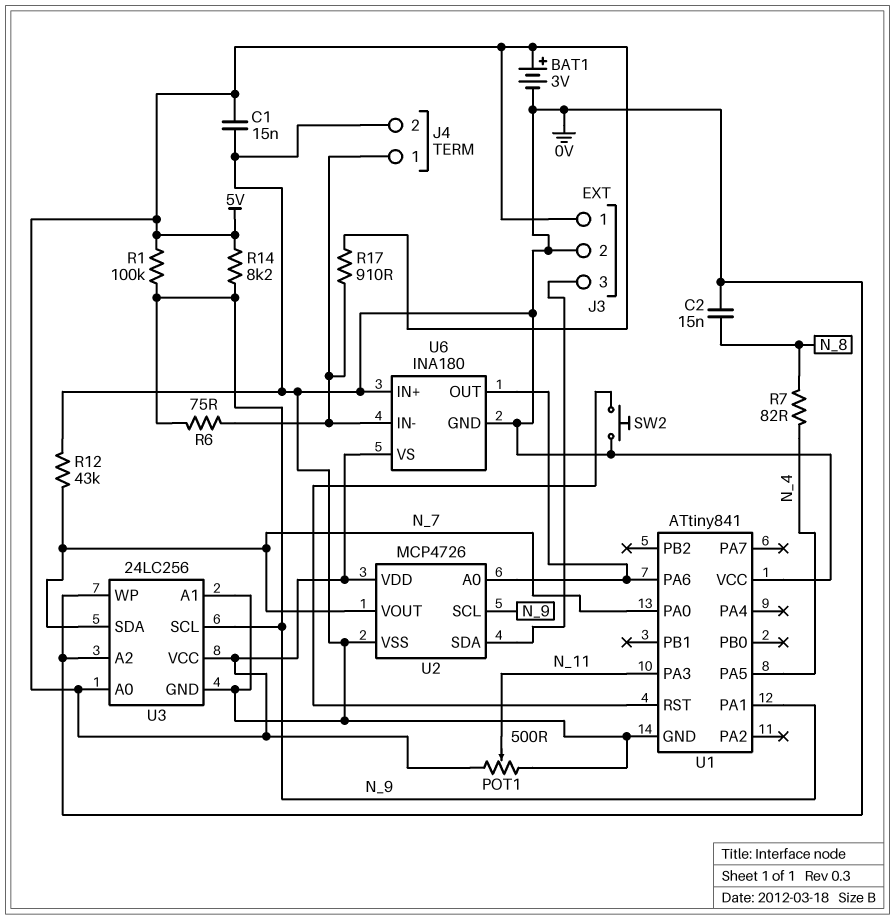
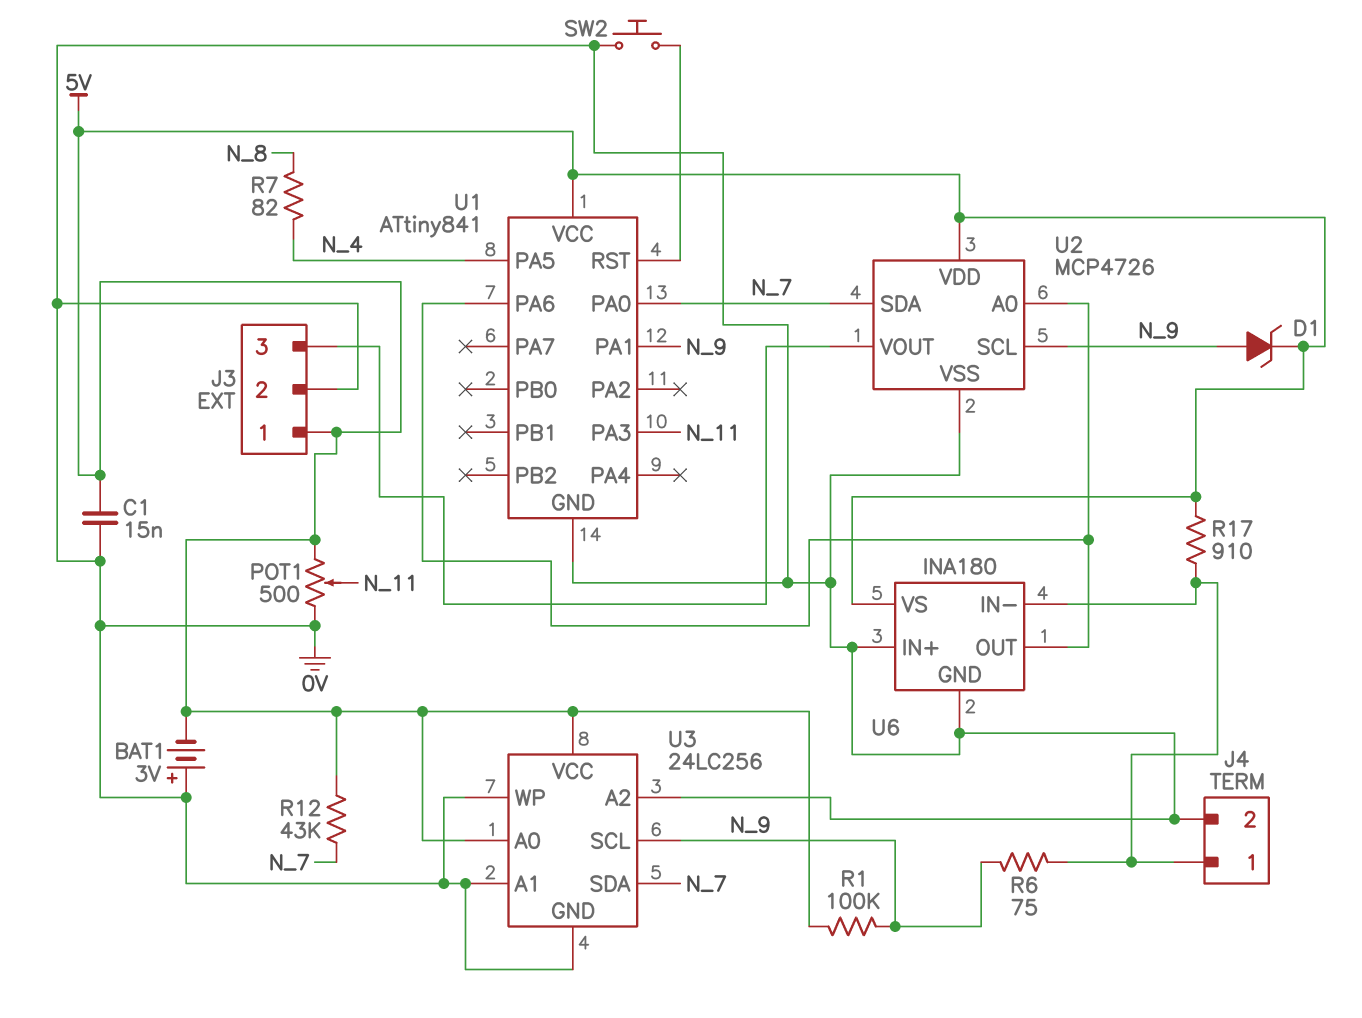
BAT1: 3V (plus 5V, minus 0V) -> 3V (plus 0V, minus 5V)
C2: 15nF (0V, N_8) -> none
D1: none -> zener (A N_9, K 5V)
R12: 43k (0V, N_7) -> 43k (5V, N_7)
R14: 8.2k (5V, N_9) -> none
U1 pin VCC: 0V -> 5V
U2 pin SDA: J3/3 -> N_7
U2 pin VOUT: N_7 -> J3/3

